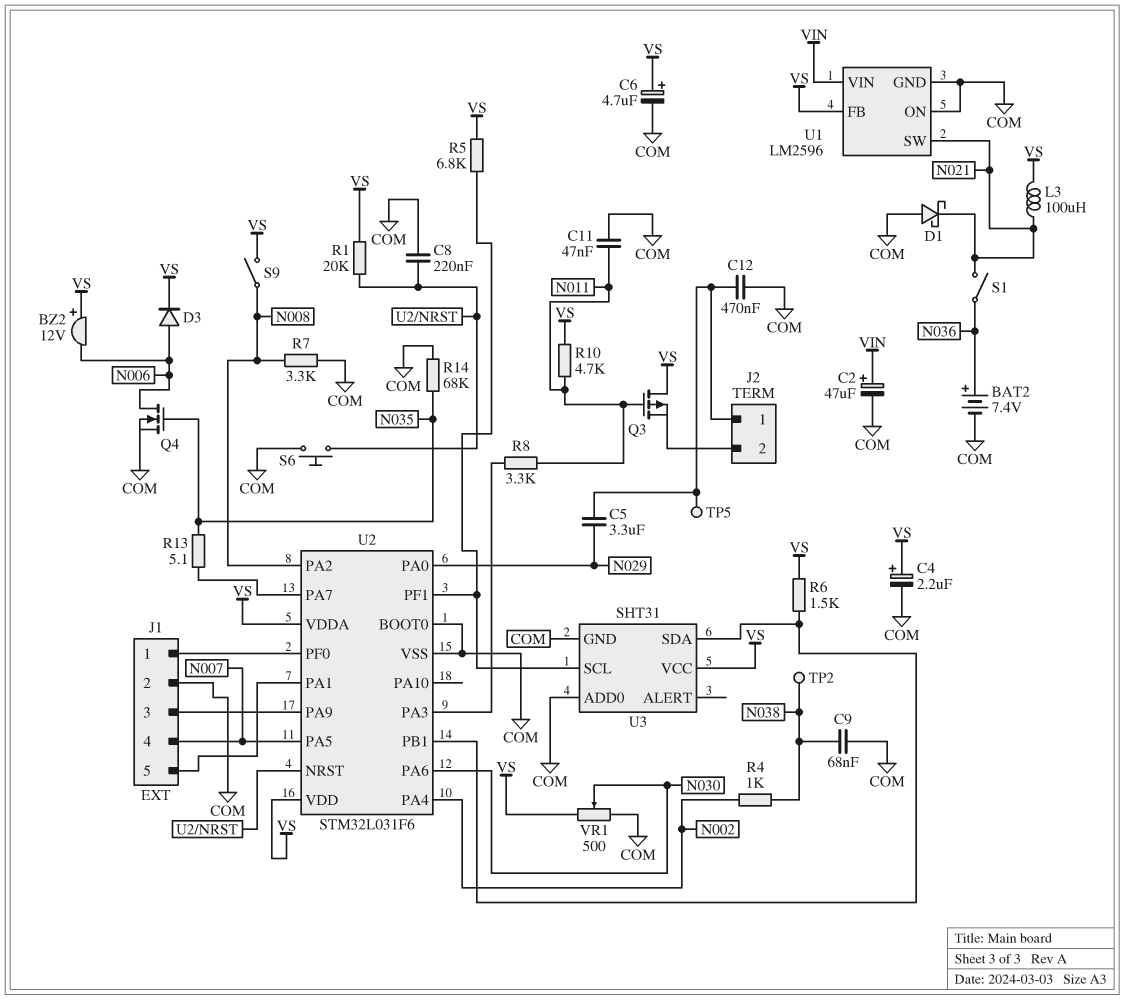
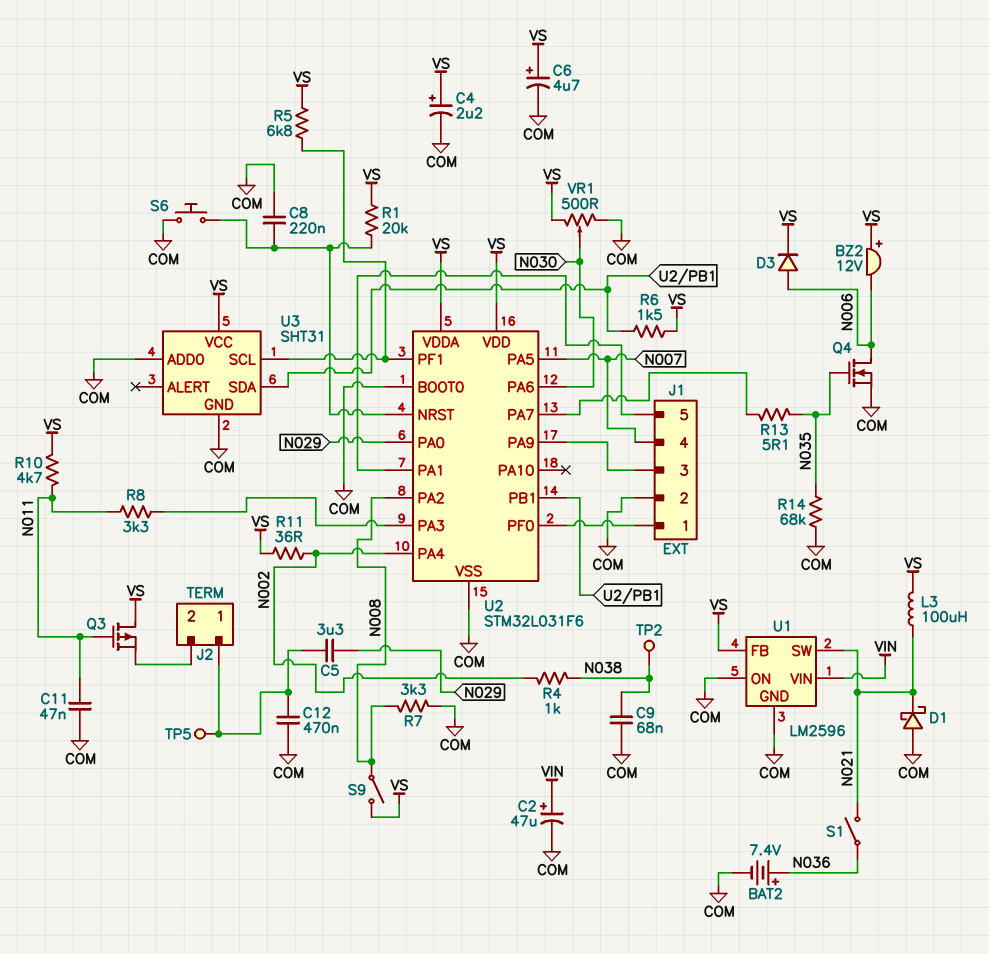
R11: none -> 36 (N002, VS)

